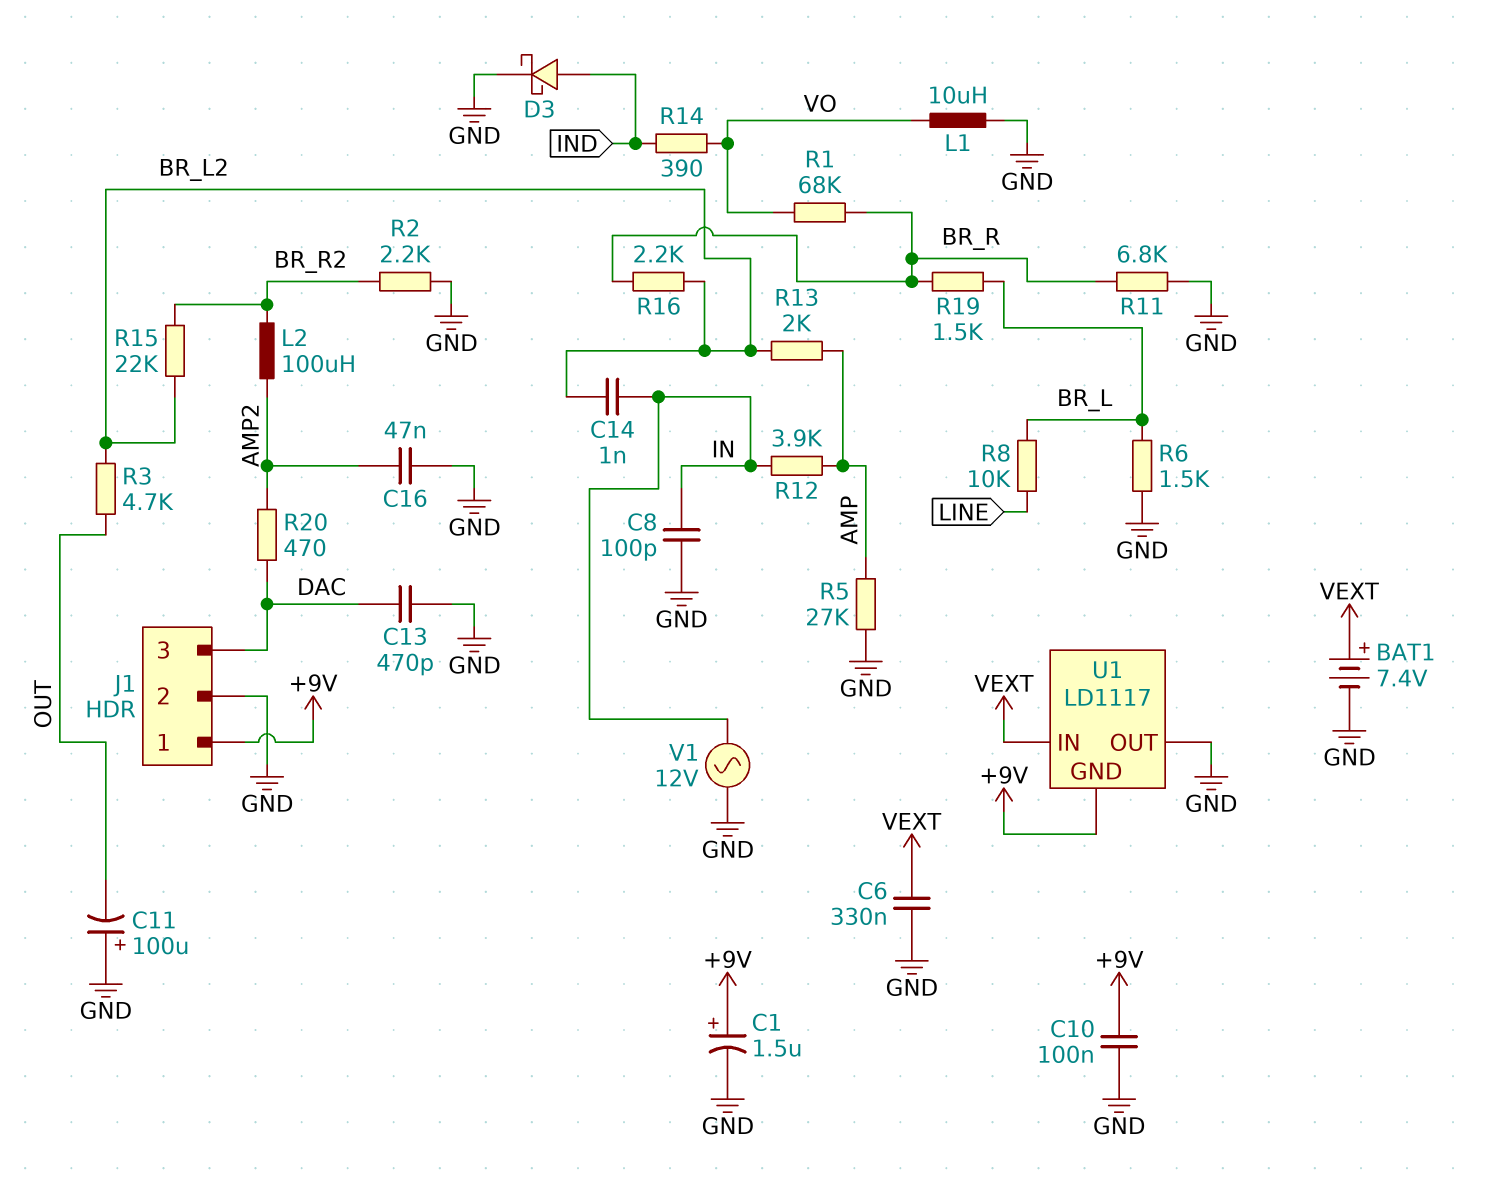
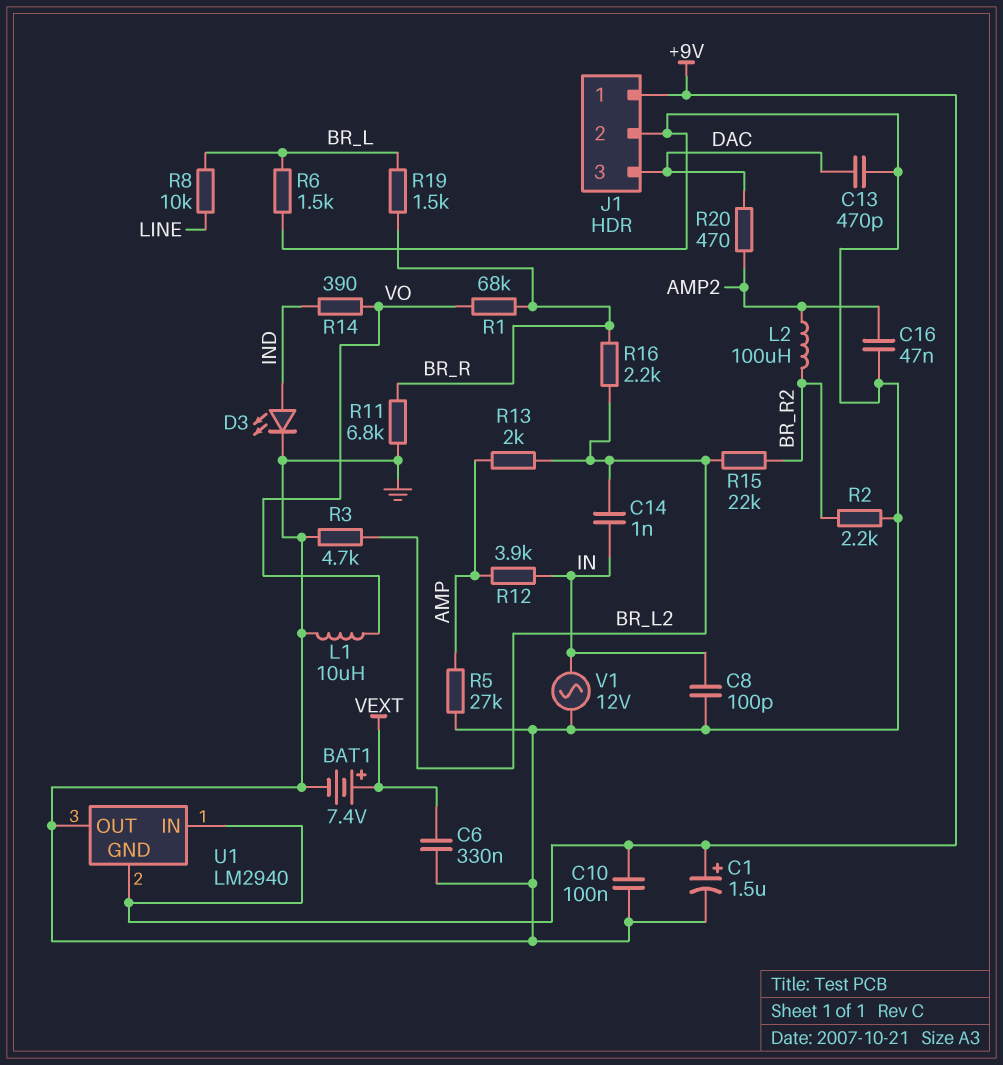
C11: 100uF (plus GND, minus OUT) -> none
D3: schottky (A IND, K GND) -> LED (A IND, K GND)
R3: 4.7k (BR_L2, OUT) -> 4.7k (BR_L2, GND)
U1: LD1117 -> LM2940
U1 pin IN: VEXT -> +9V

